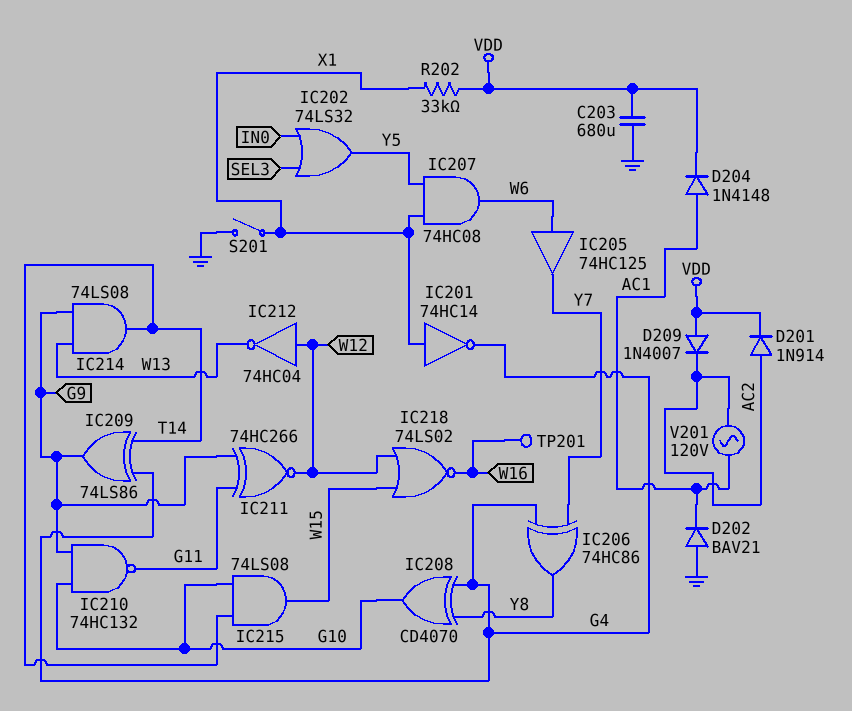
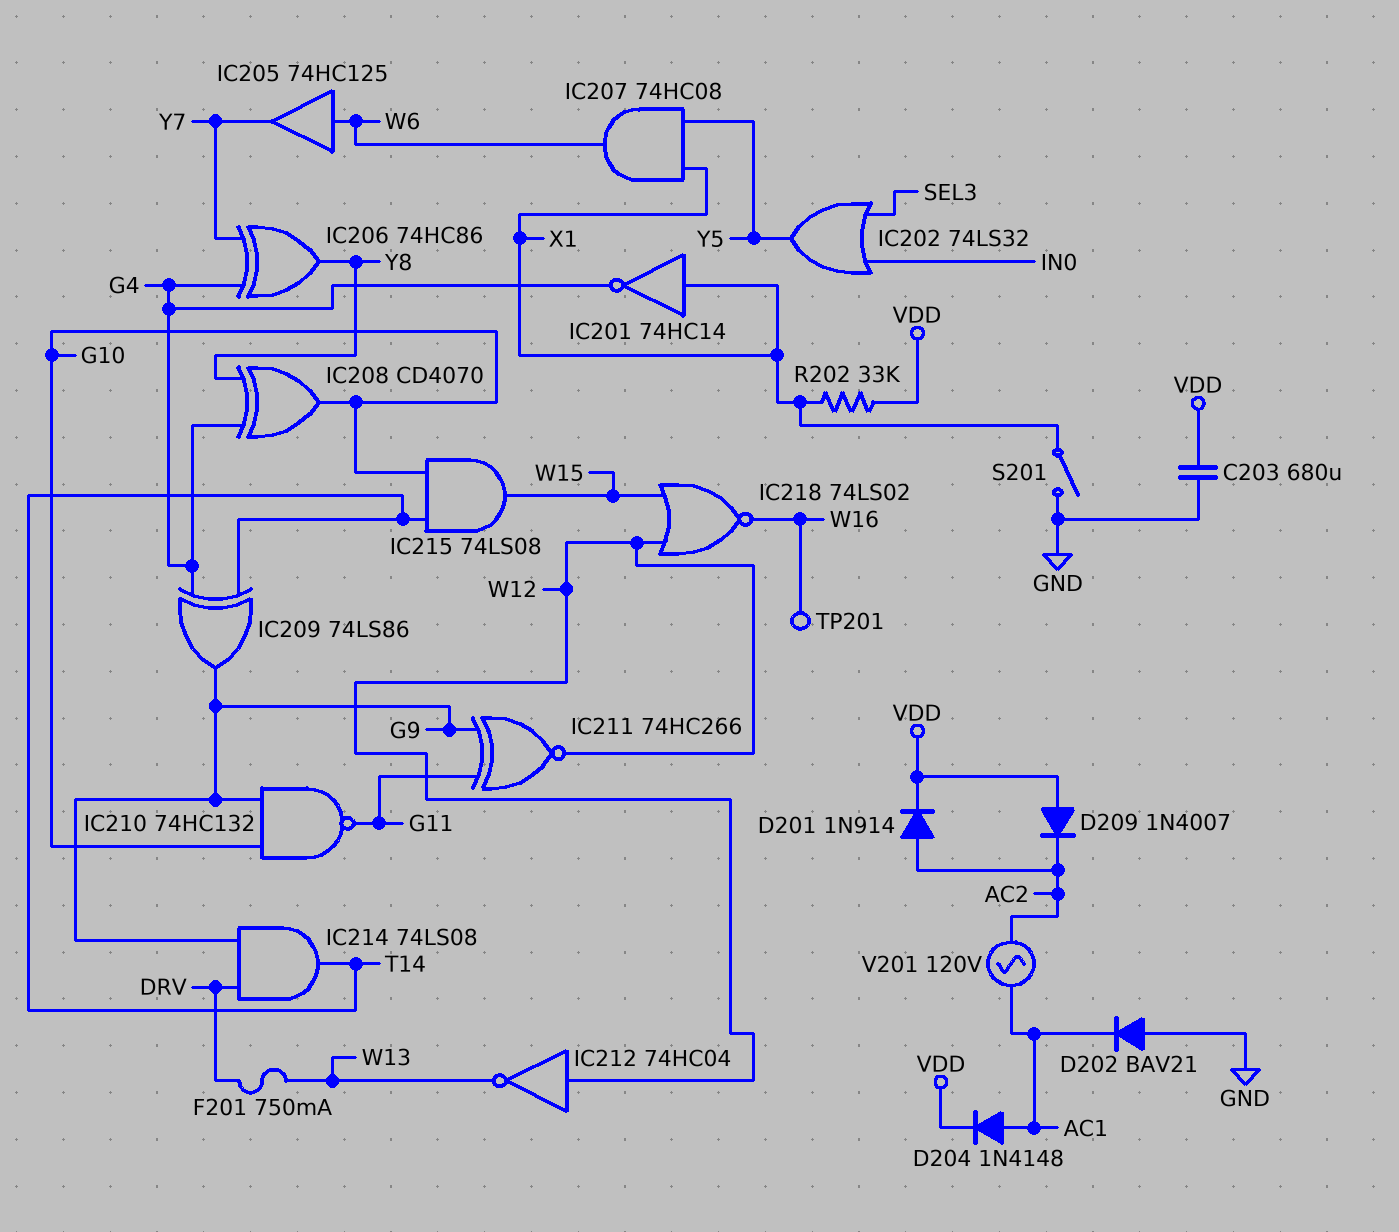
F201: none -> 750mA (DRV, W13)
IC214: AND 74LS08 (in G9, in W13, out T14) -> AND 74LS08 (in DRV, in G9, out T14)

